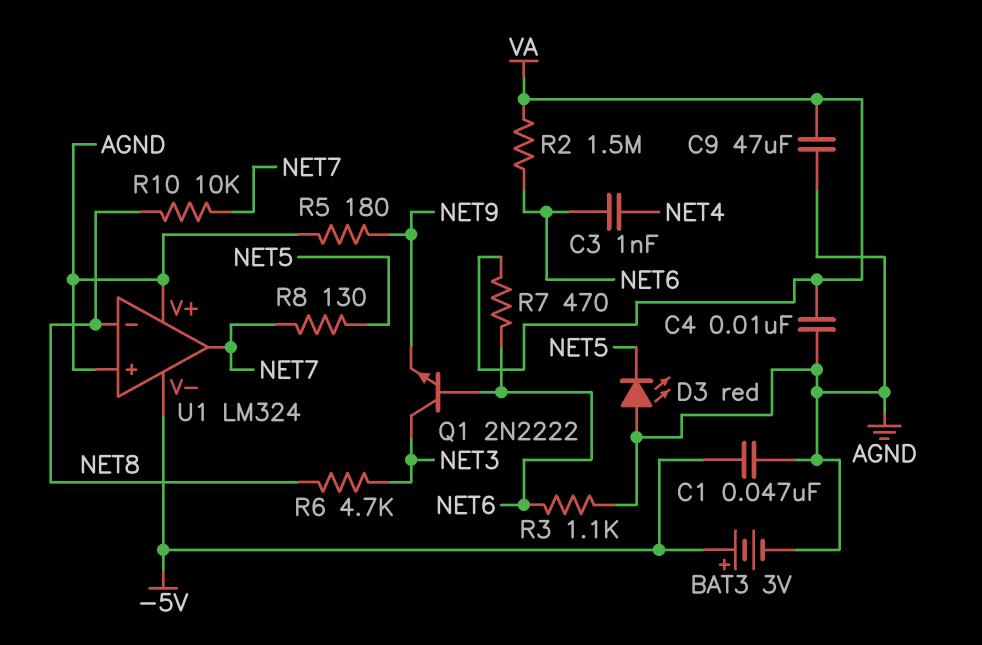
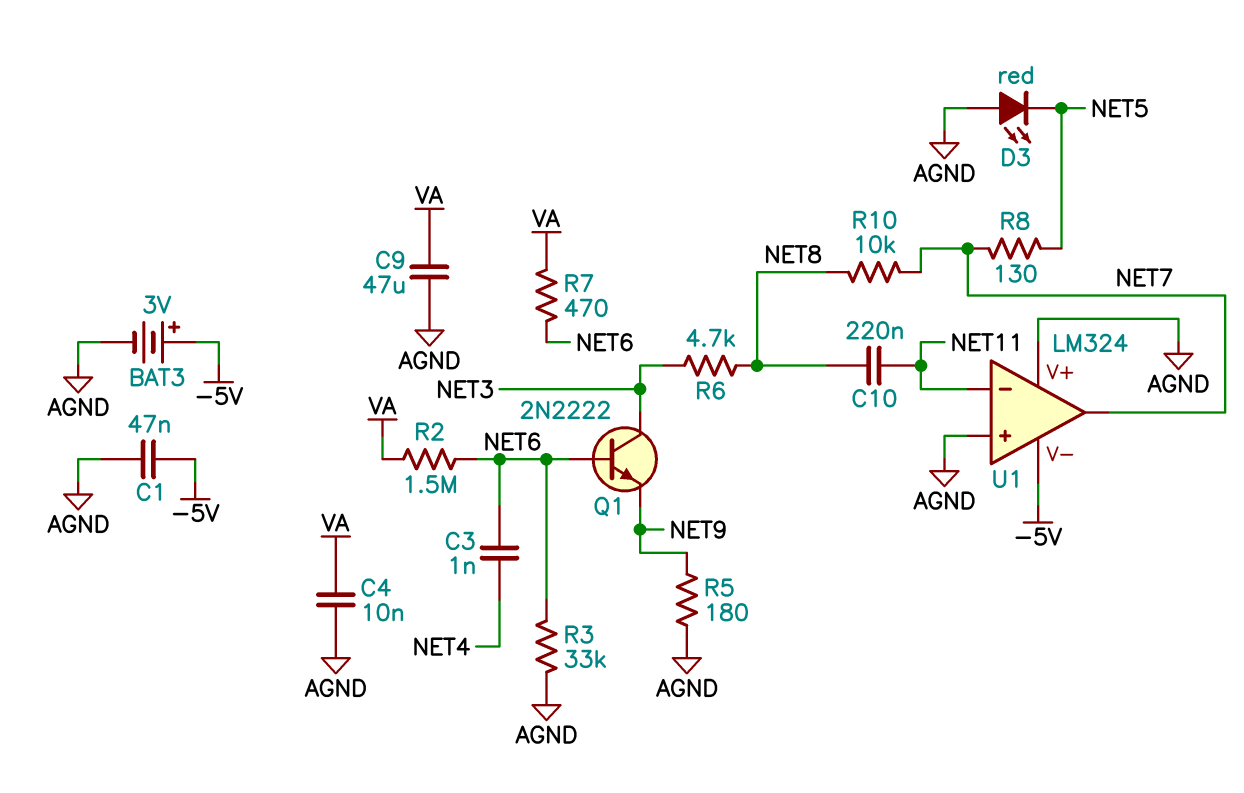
C10: none -> 220nF (NET8, NET11)
R3: 1.1k (AGND, NET6) -> 33k (AGND, NET6)
U1 pin in-: NET8 -> NET11

